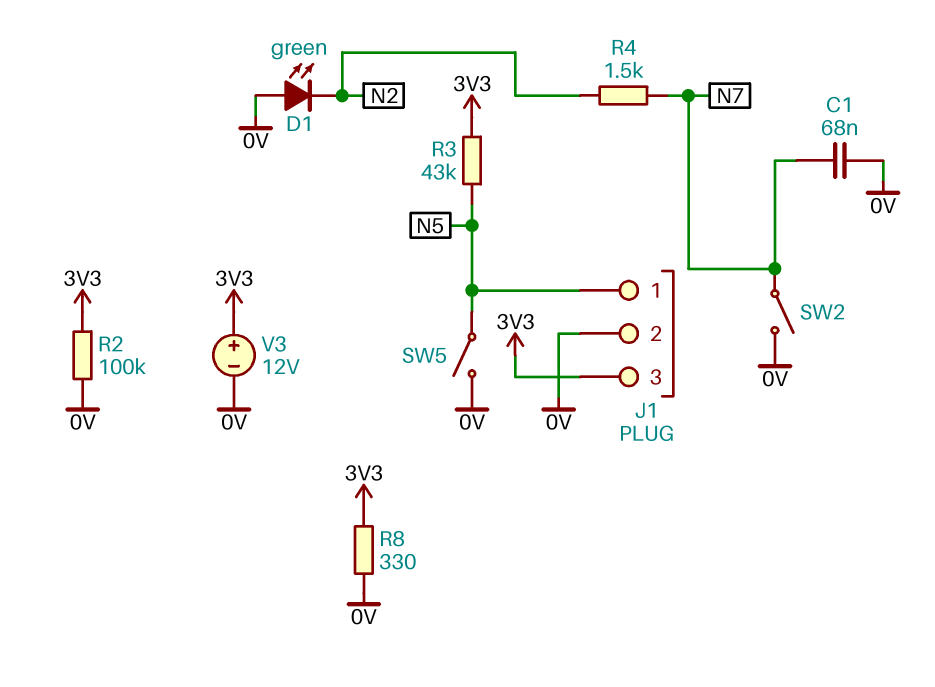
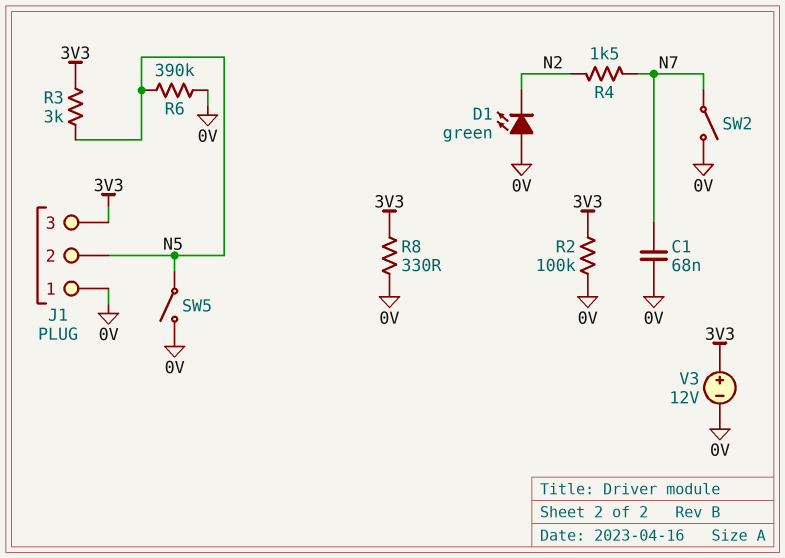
J1 pin 1: N5 -> 0V
J1 pin 2: 0V -> N5
R3: 43k (3V3, N5) -> 3k (3V3, N5)
R6: none -> 390k (0V, N5)

